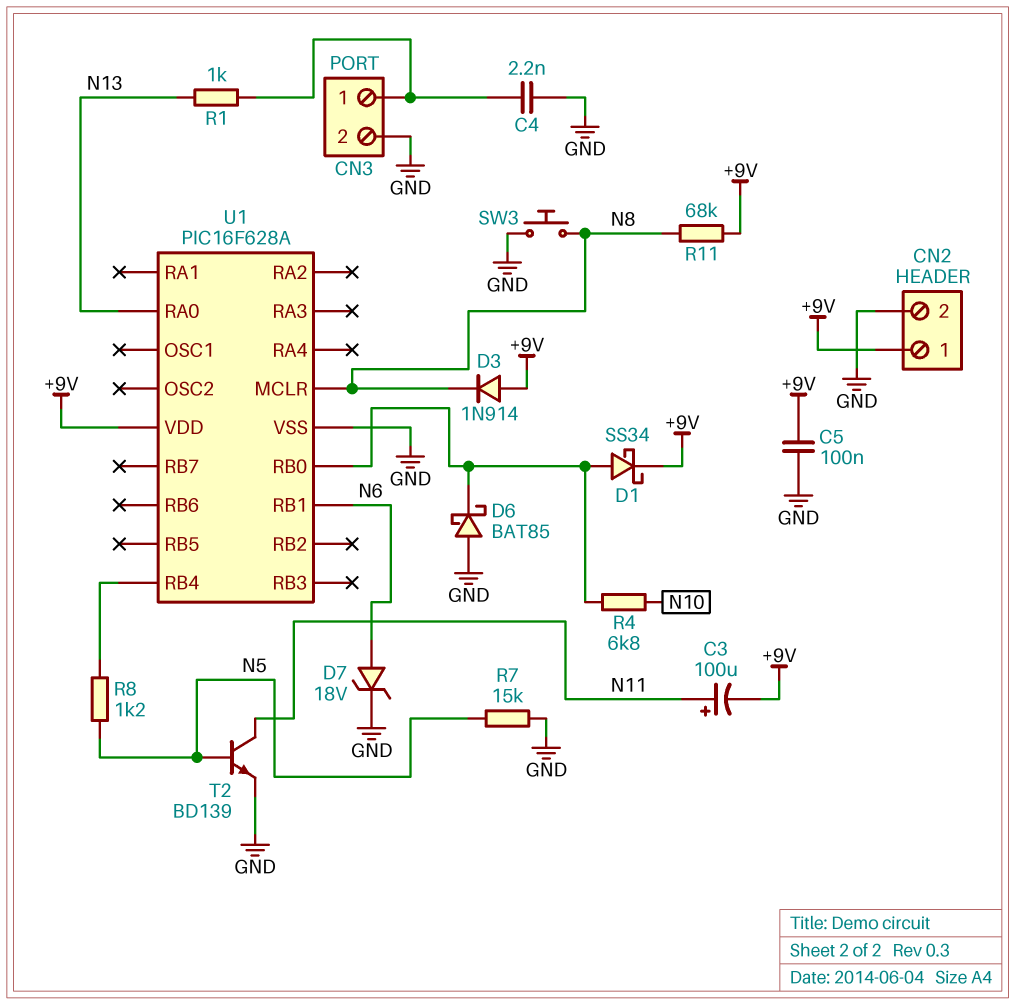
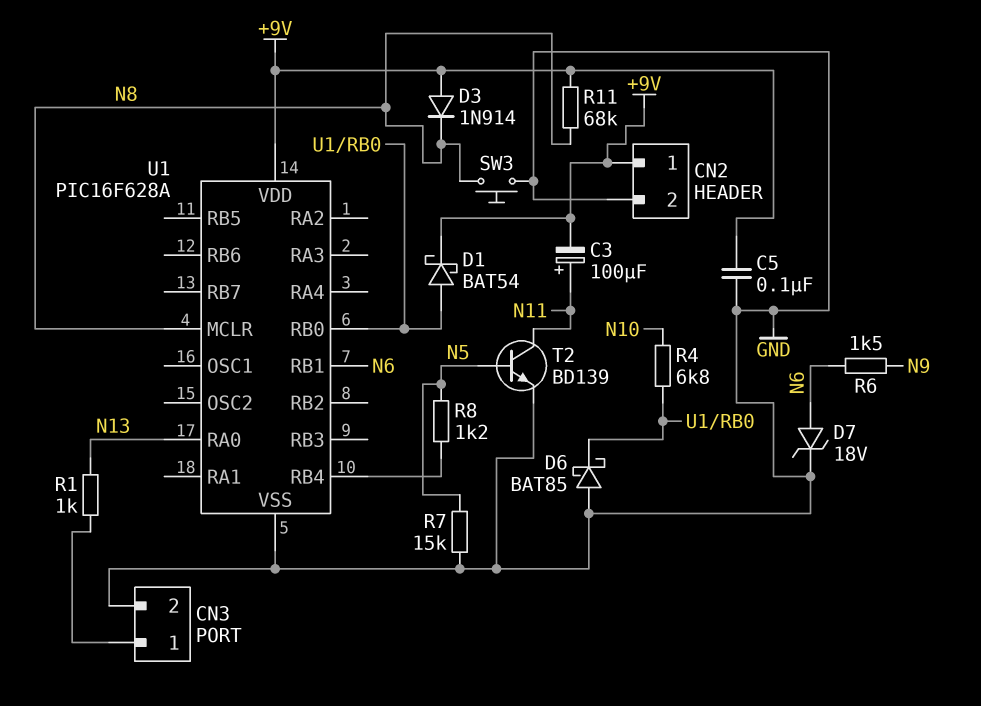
C4: 2.2nF (CN3/1, GND) -> none
D1: schottky SS34 (A U1/RB0, K +9V) -> schottky BAT54 (A U1/RB0, K +9V)
R6: none -> 1.5k (N6, N9)

